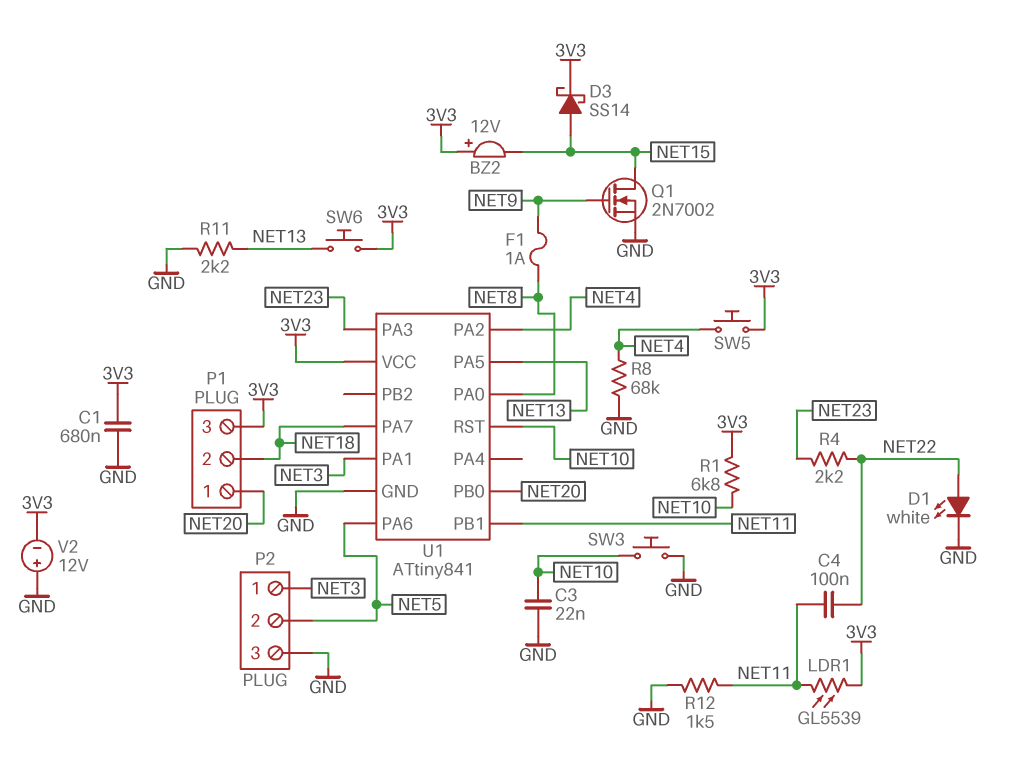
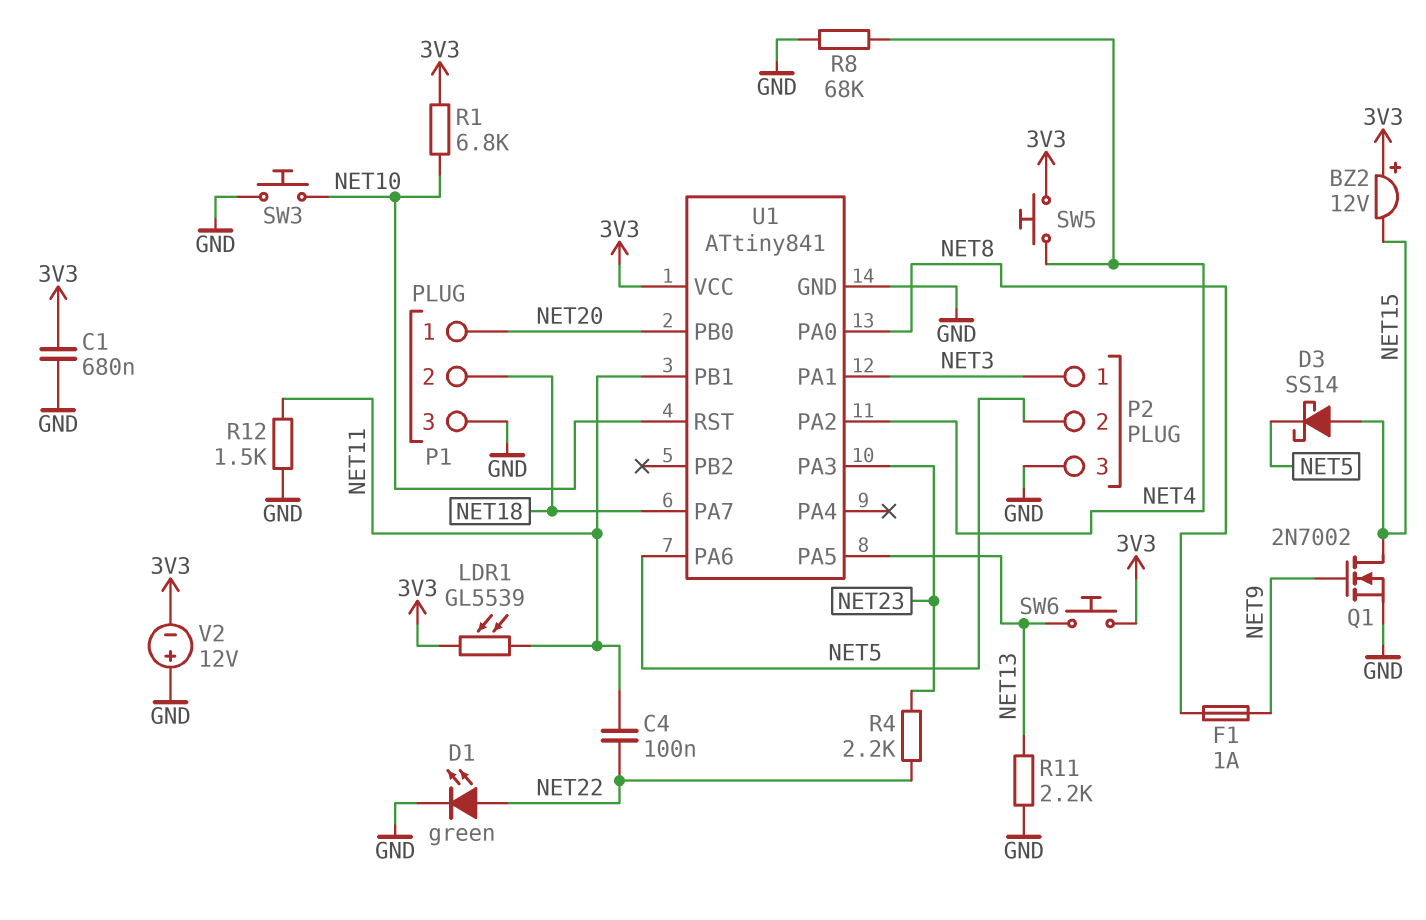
C3: 22nF (GND, NET10) -> none
D1: LED white (A NET22, K GND) -> LED green (A NET22, K GND)
D3: schottky SS14 (A NET15, K 3V3) -> schottky SS14 (A NET15, K NET5)
P1 pin 3: 3V3 -> GND

